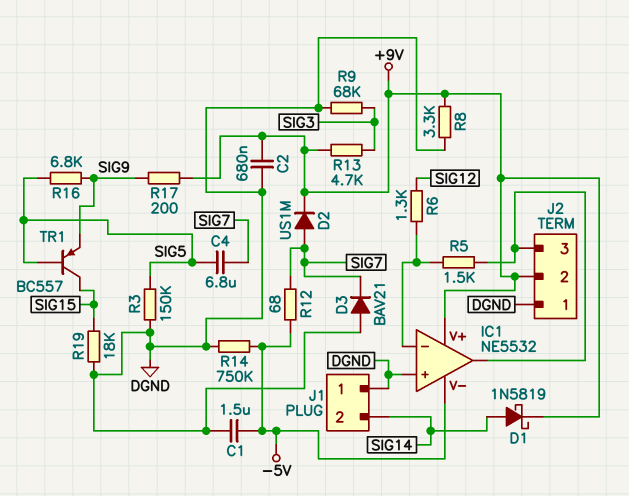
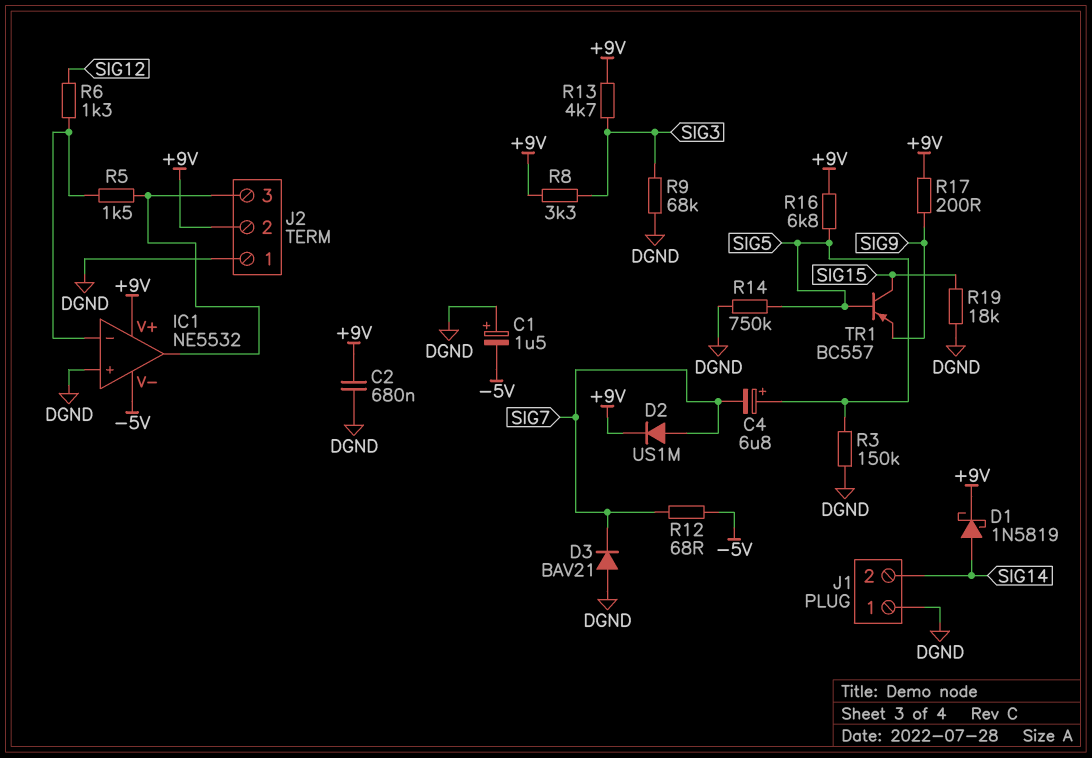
C1: 1.5uF (-5V, DGND) -> 1.5uF (plus DGND, minus -5V)
C4: 6.8uF (SIG5, SIG7) -> 6.8uF (plus SIG5, minus SIG7)
R8: 3.3k (+9V, DGND) -> 3.3k (+9V, SIG3)
R14: 750k (-5V, DGND) -> 750k (DGND, SIG5)
R16: 6.8k (SIG5, SIG9) -> 6.8k (+9V, SIG5)

